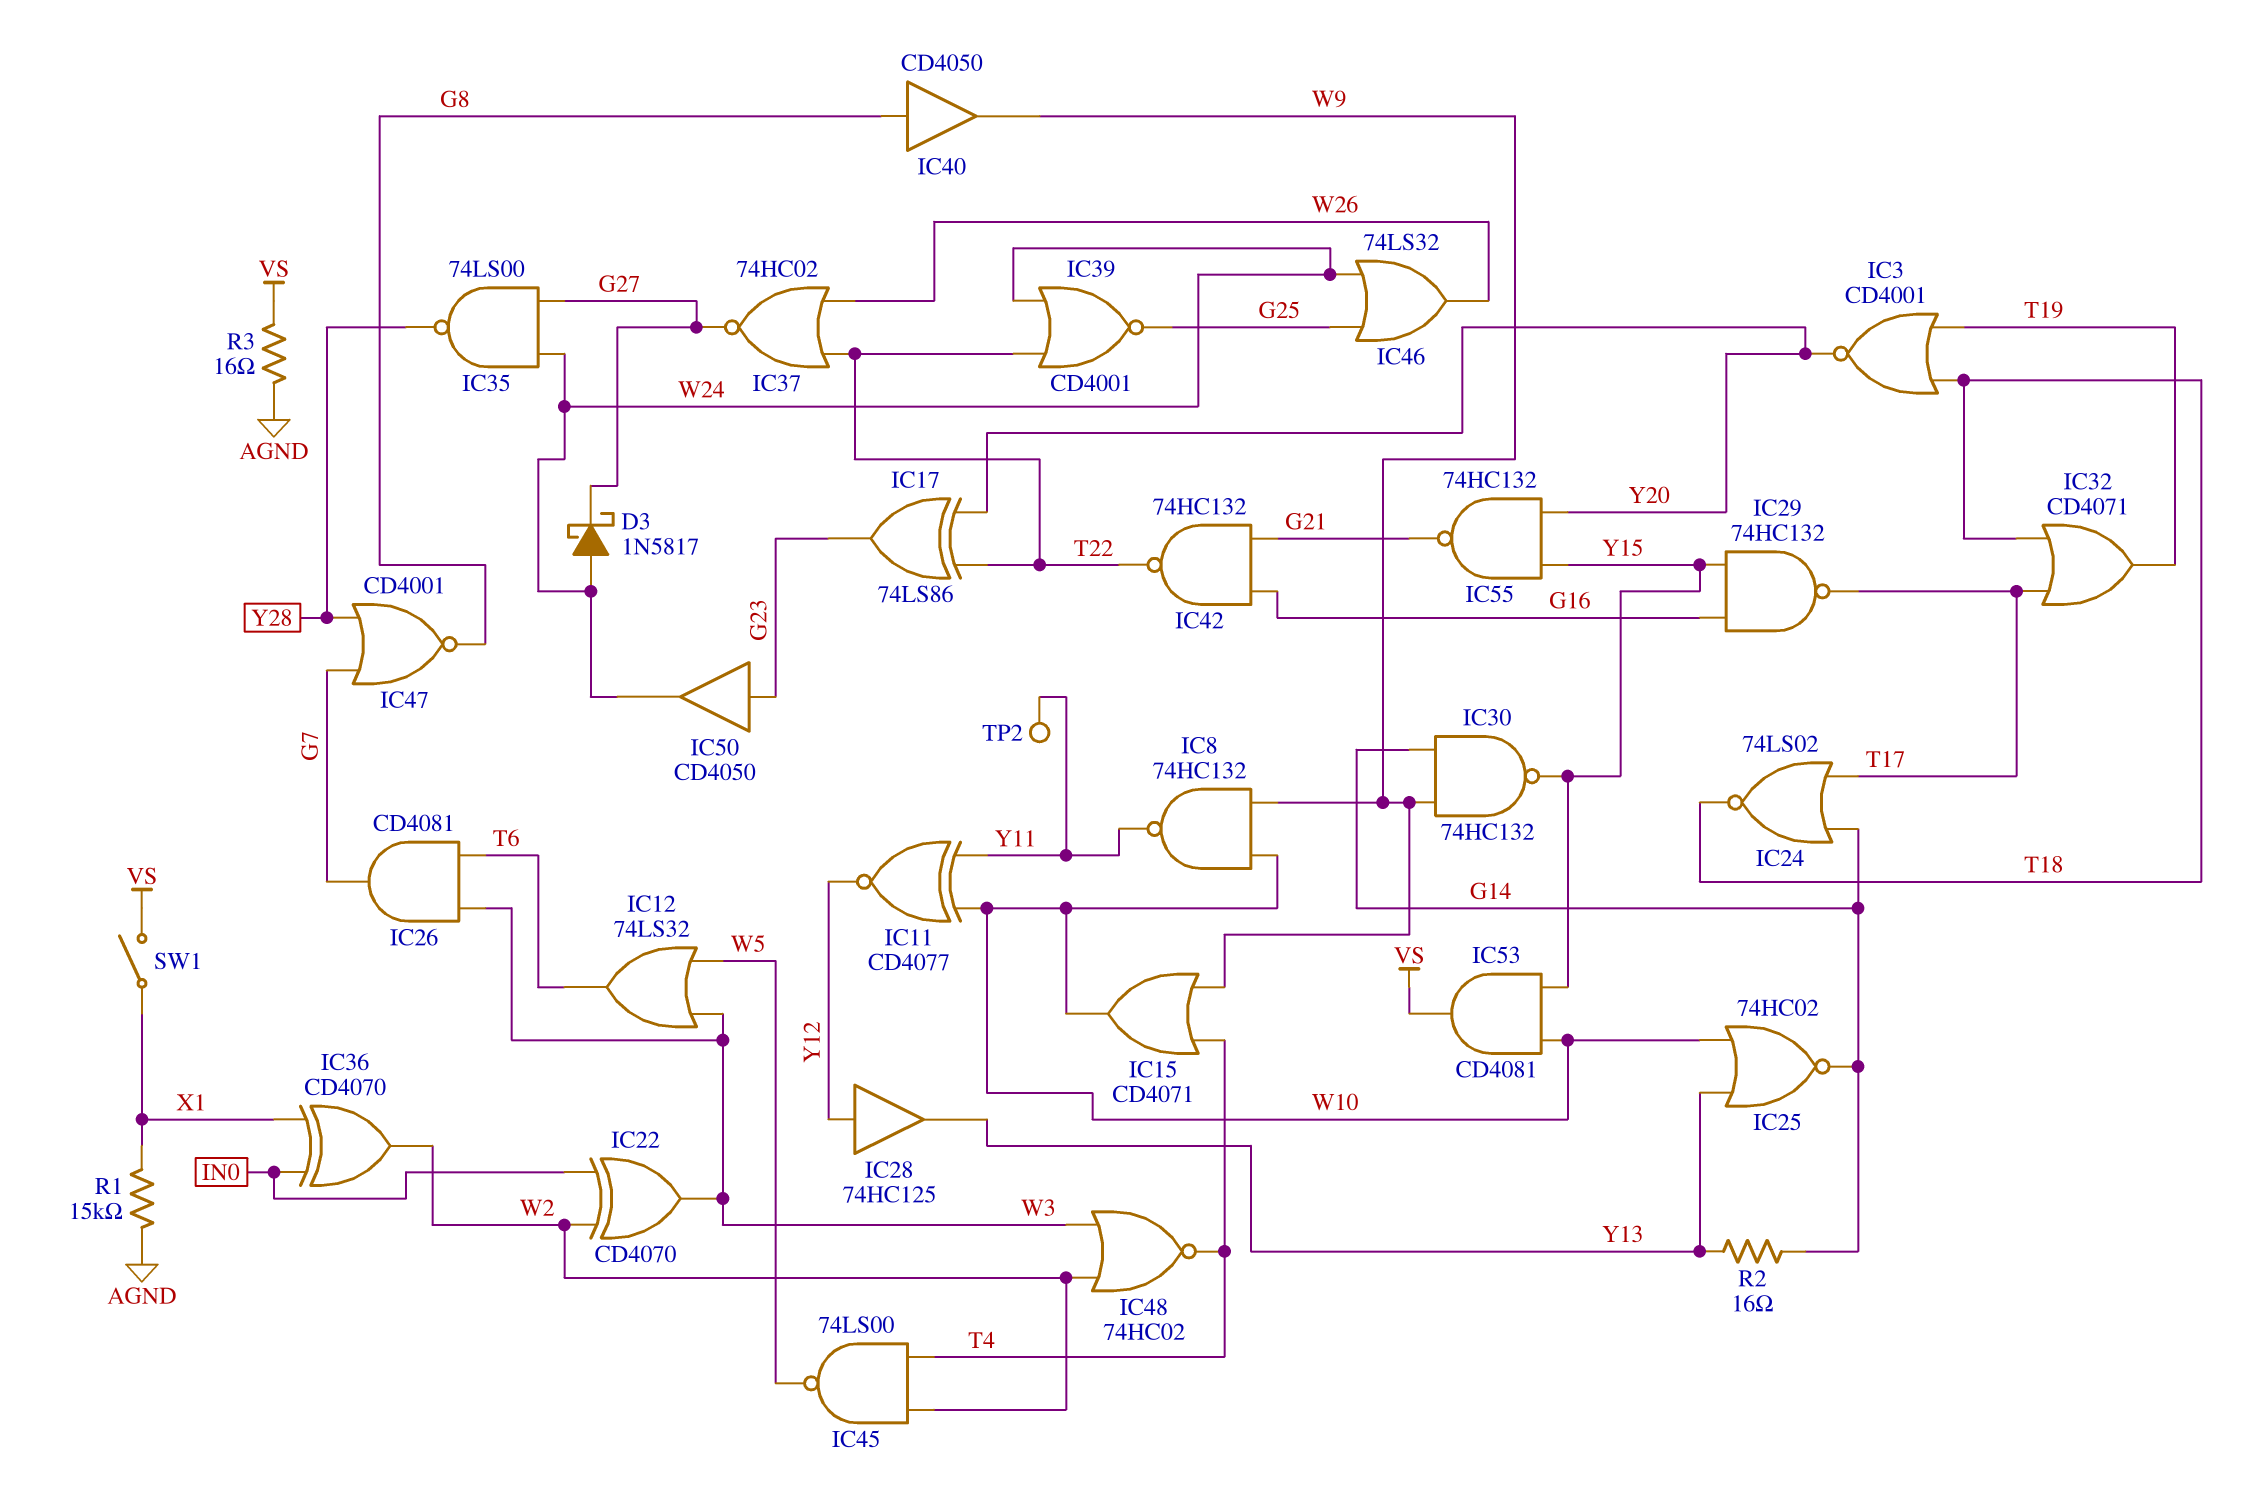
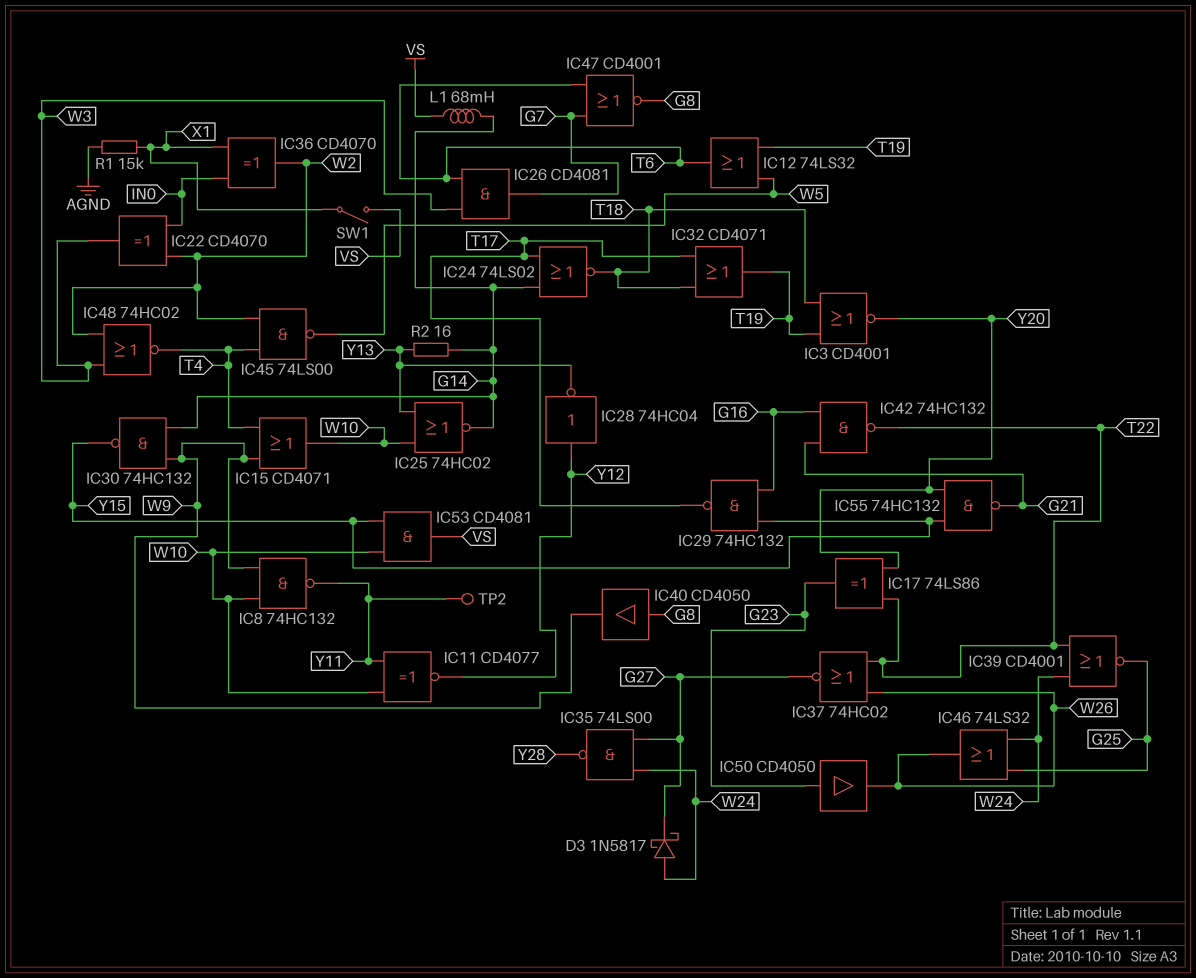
IC12: OR 74LS32 (in W3, in W5, out T6) -> OR 74LS32 (in T19, in W5, out T6)
IC28: buffer 74HC125 (in Y12, out Y13) -> NOT 74HC04 (in Y12, out Y13)
IC47: NOR CD4001 (in G7, in Y28, out G8) -> NOR CD4001 (in G7, in T6, out G8)
IC50: buffer CD4050 (in G23, out W24) -> buffer CD4050 (in G23, out W26)
L1: none -> 68mH (G14, VS)
R3: 16 (AGND, VS) -> none

